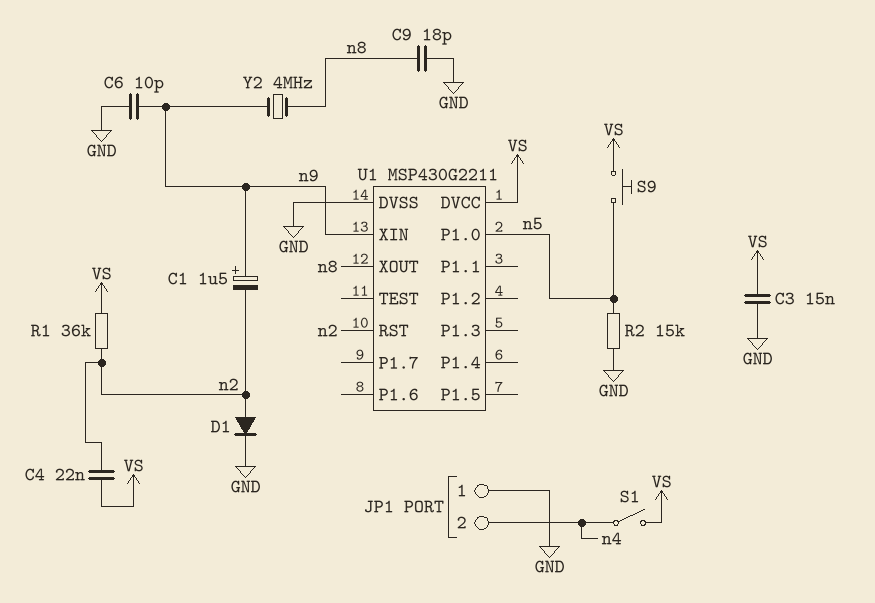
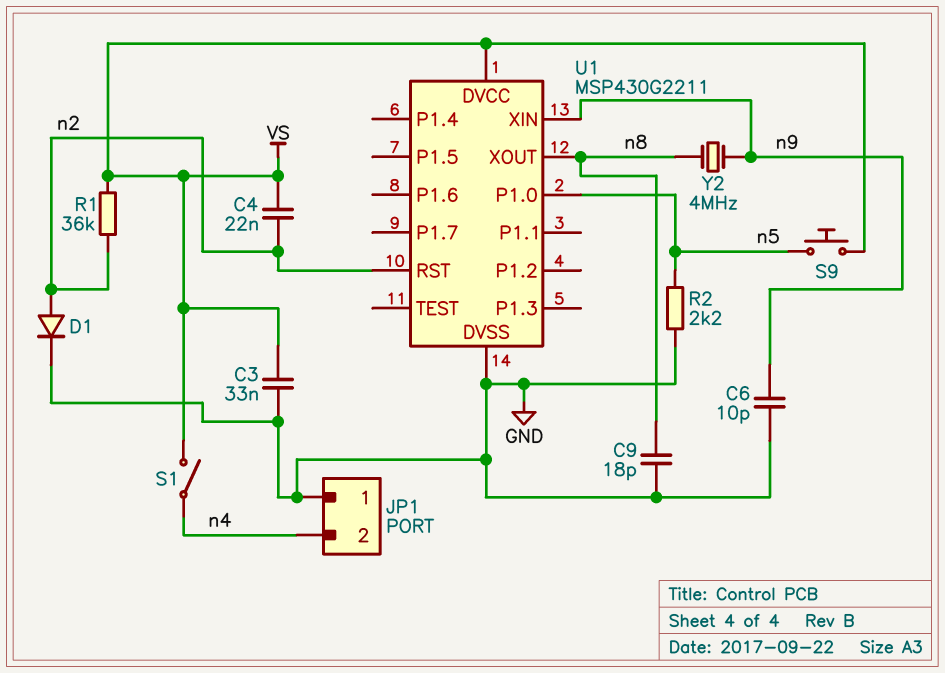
C1: 1.5uF (plus n9, minus n2) -> none
C3: 15nF (GND, VS) -> 33nF (GND, VS)
R2: 15k (GND, n5) -> 2.2k (GND, n5)

